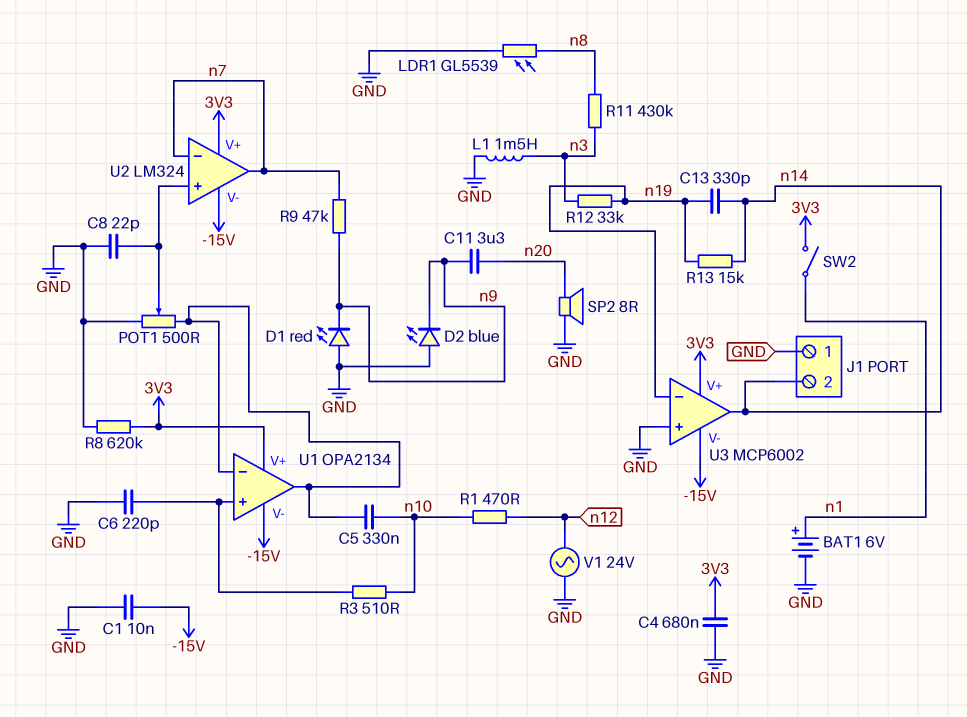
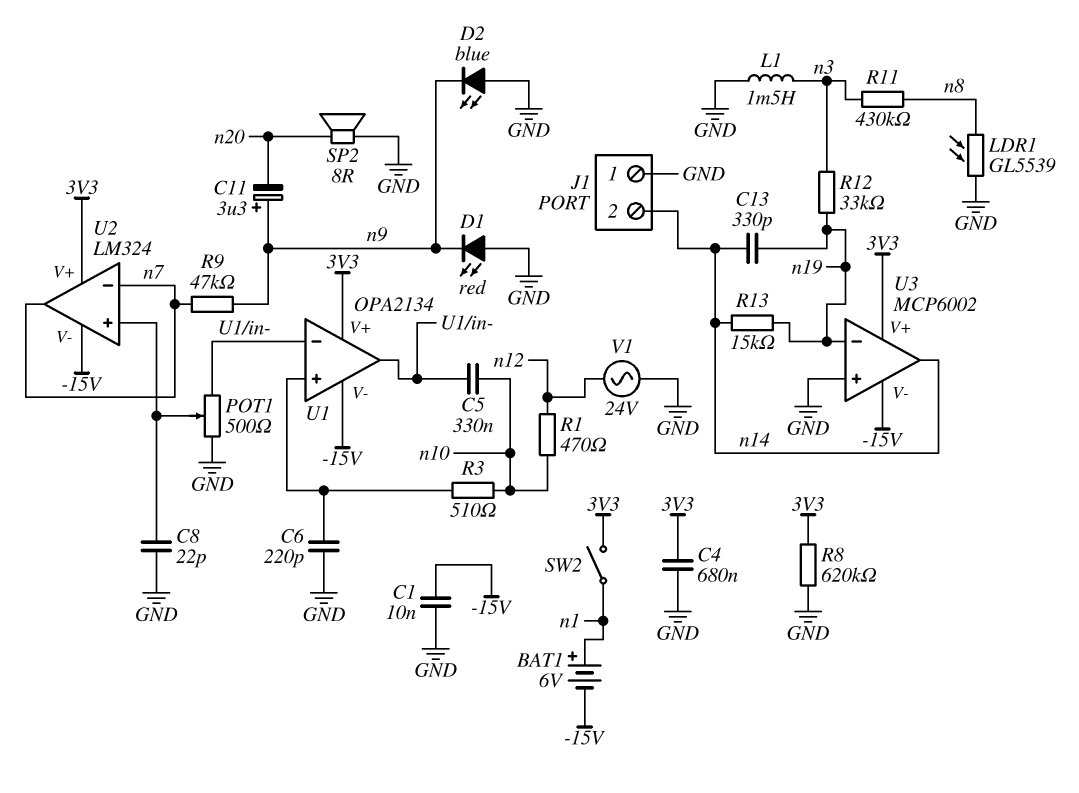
BAT1: 6V (plus n1, minus GND) -> 6V (plus n1, minus -15V)
C11: 3.3uF (n9, n20) -> 3.3uF (plus n9, minus n20)

